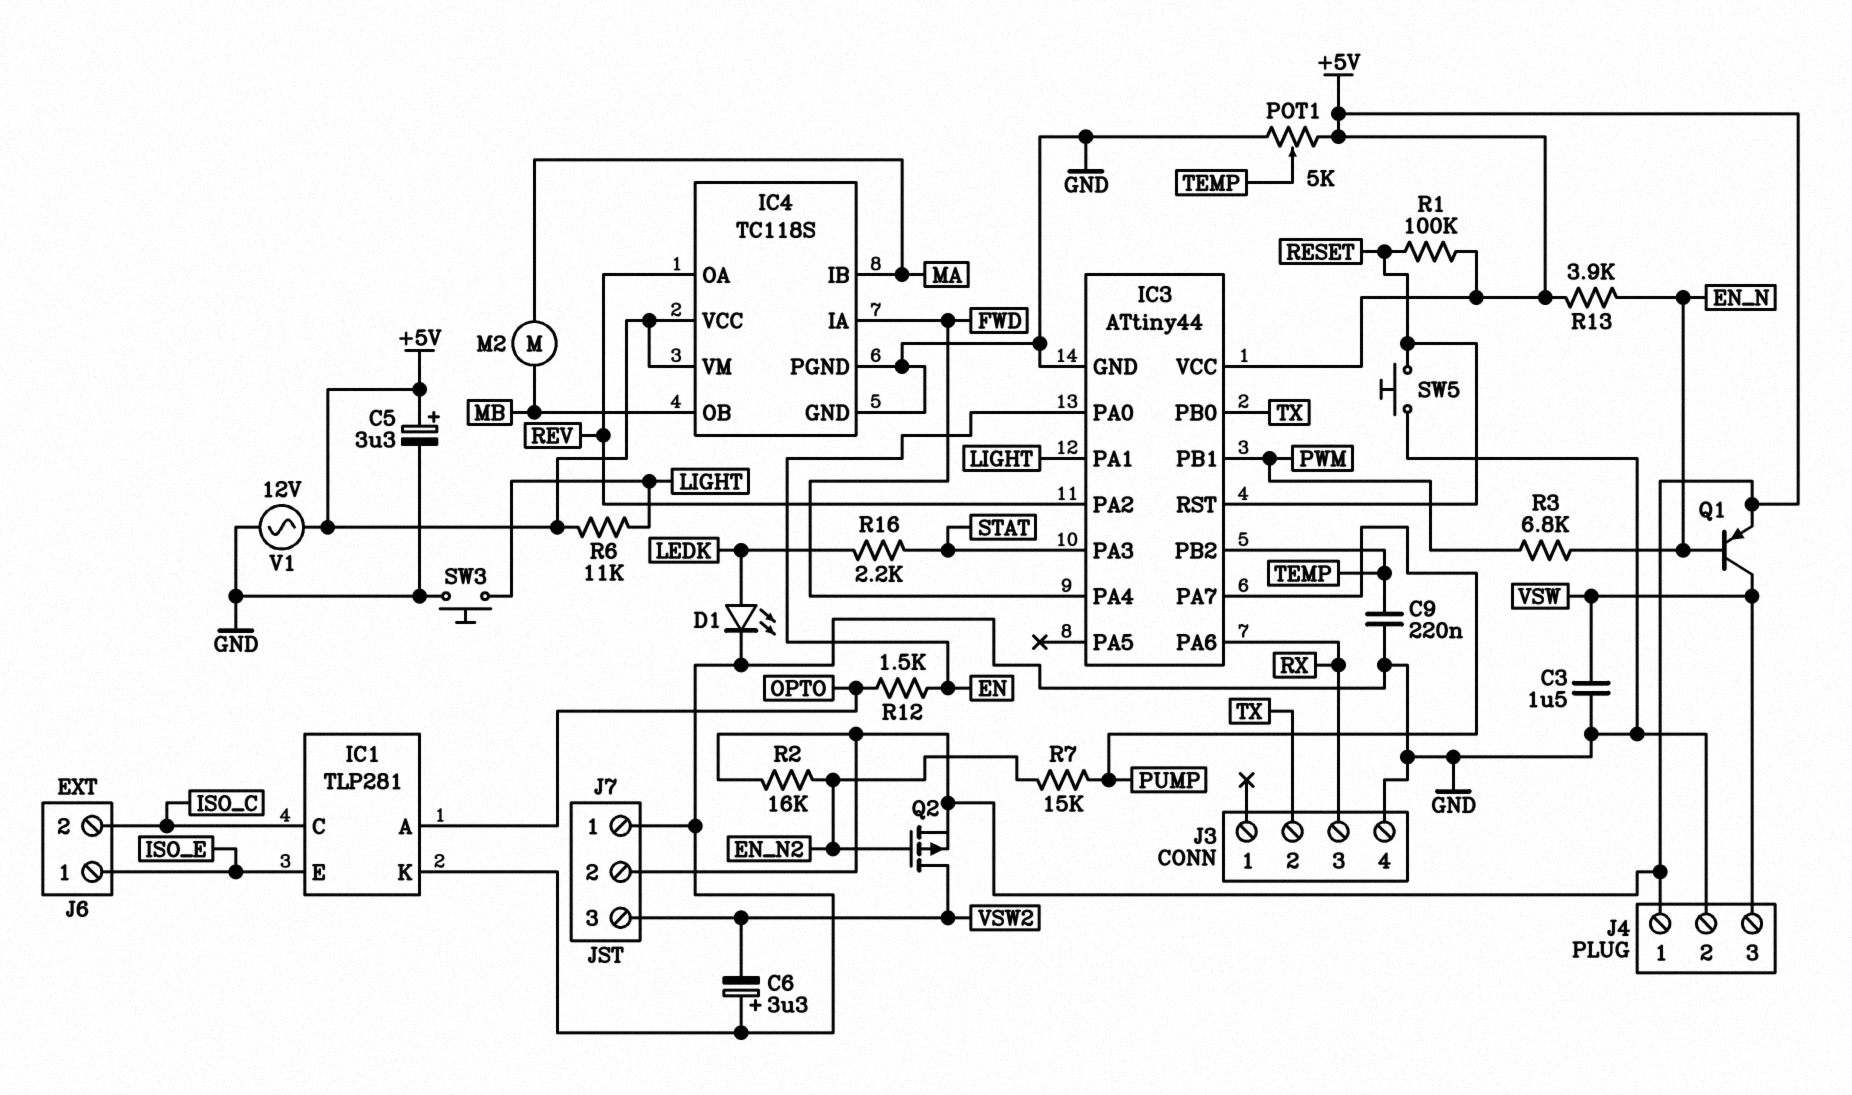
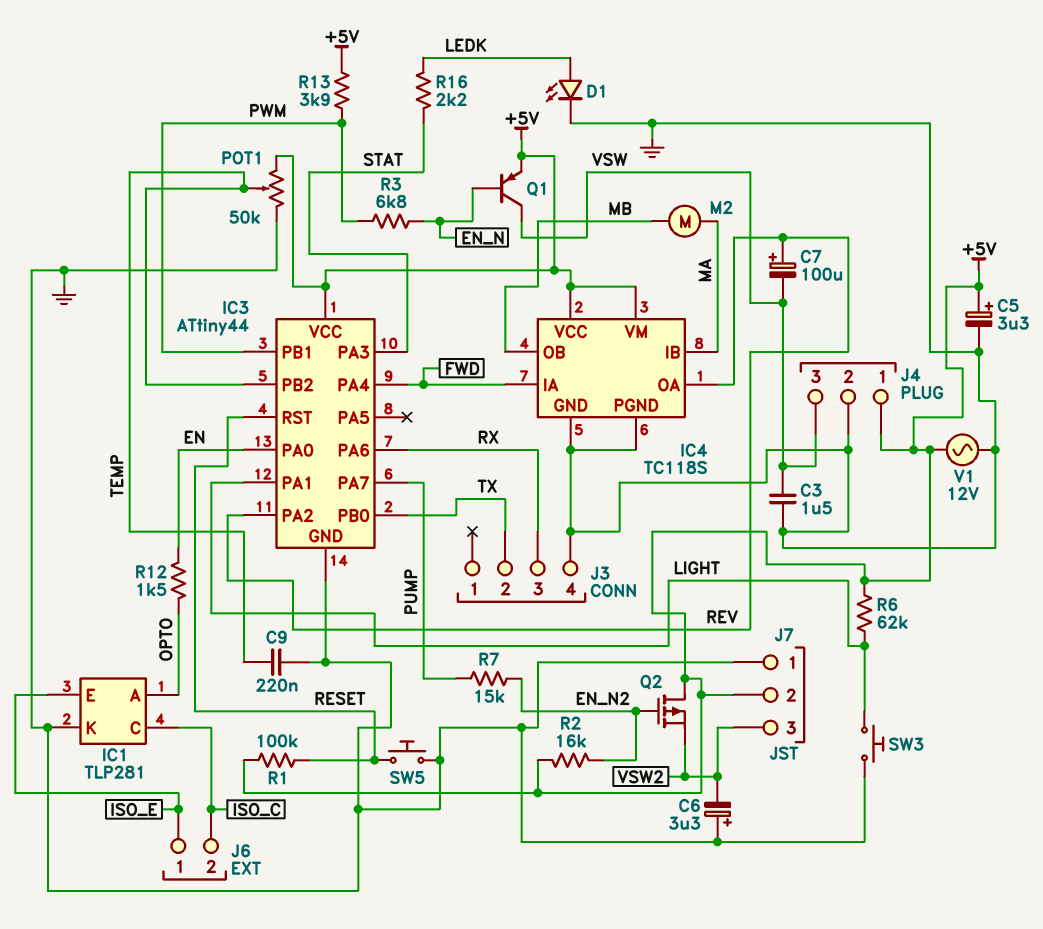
C7: none -> 100uF (plus REV, minus VSW)
POT1: 5k (+5V, GND, wiper TEMP) -> 50k (+5V, GND, wiper TEMP)
Q2: PMOS (G EN_N2, D VSW2, S +5V) -> PMOS (G EN_N2, D +5V, S VSW2)
R6: 11k (+5V, LIGHT) -> 62k (+5V, LIGHT)
R13: 3.9k (+5V, EN_N) -> 3.9k (+5V, PWM)

